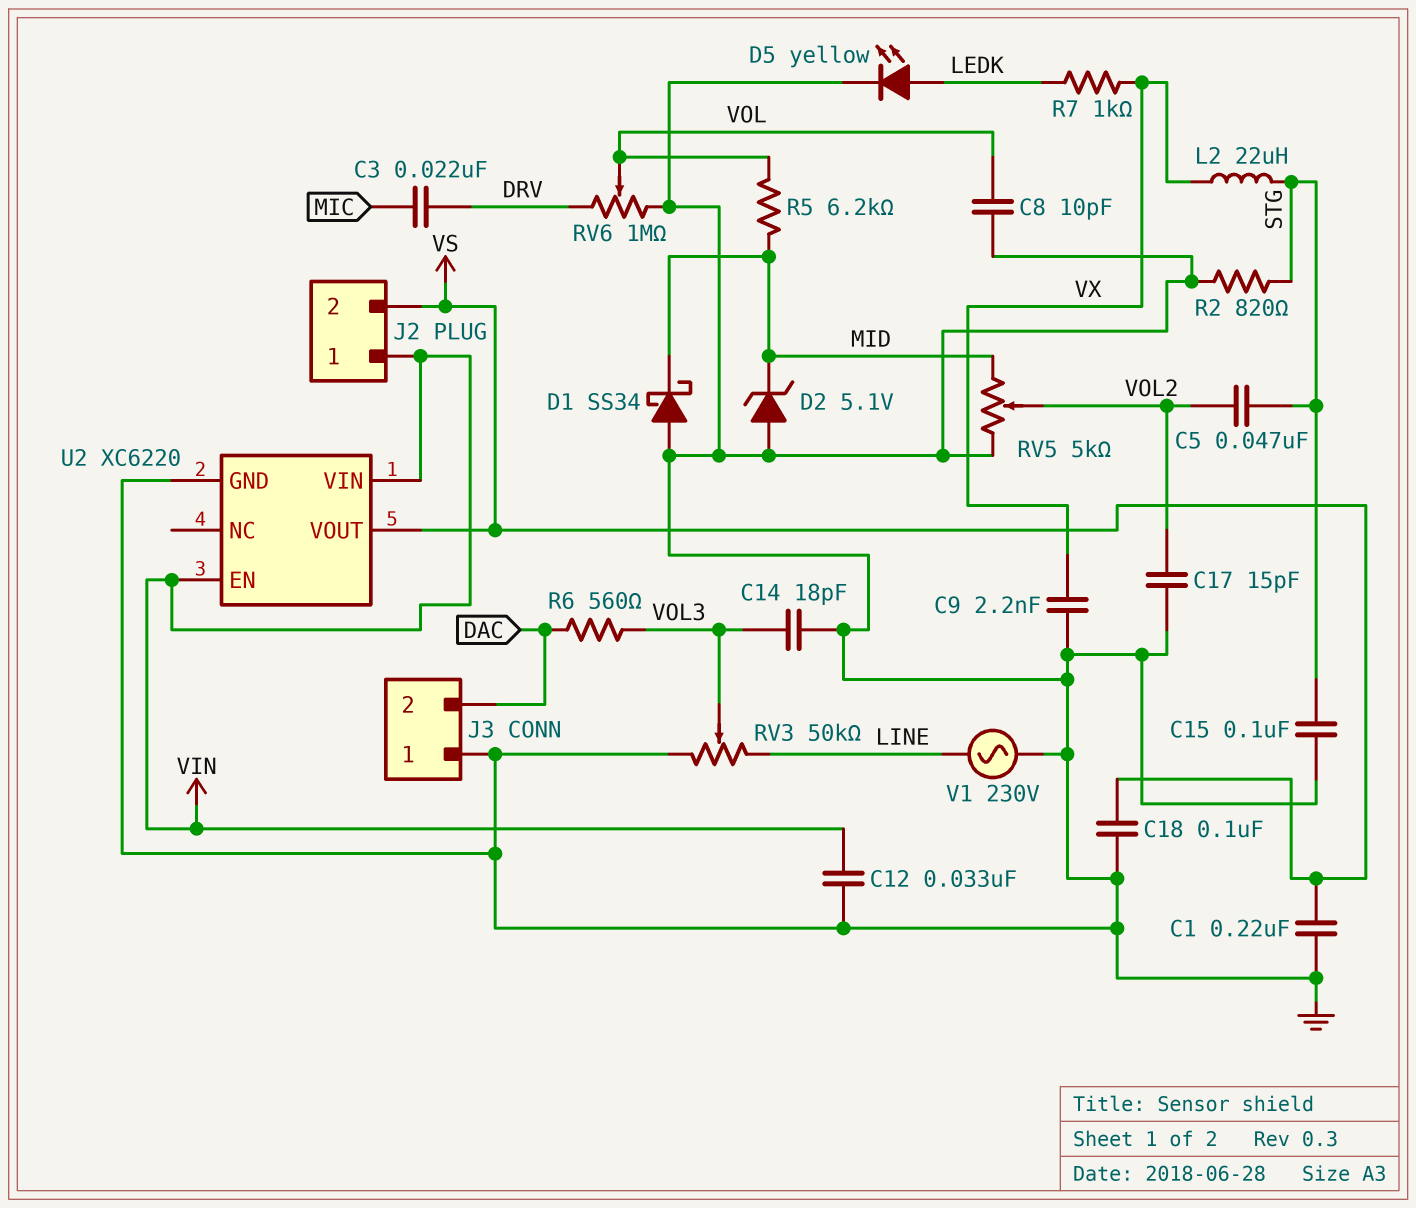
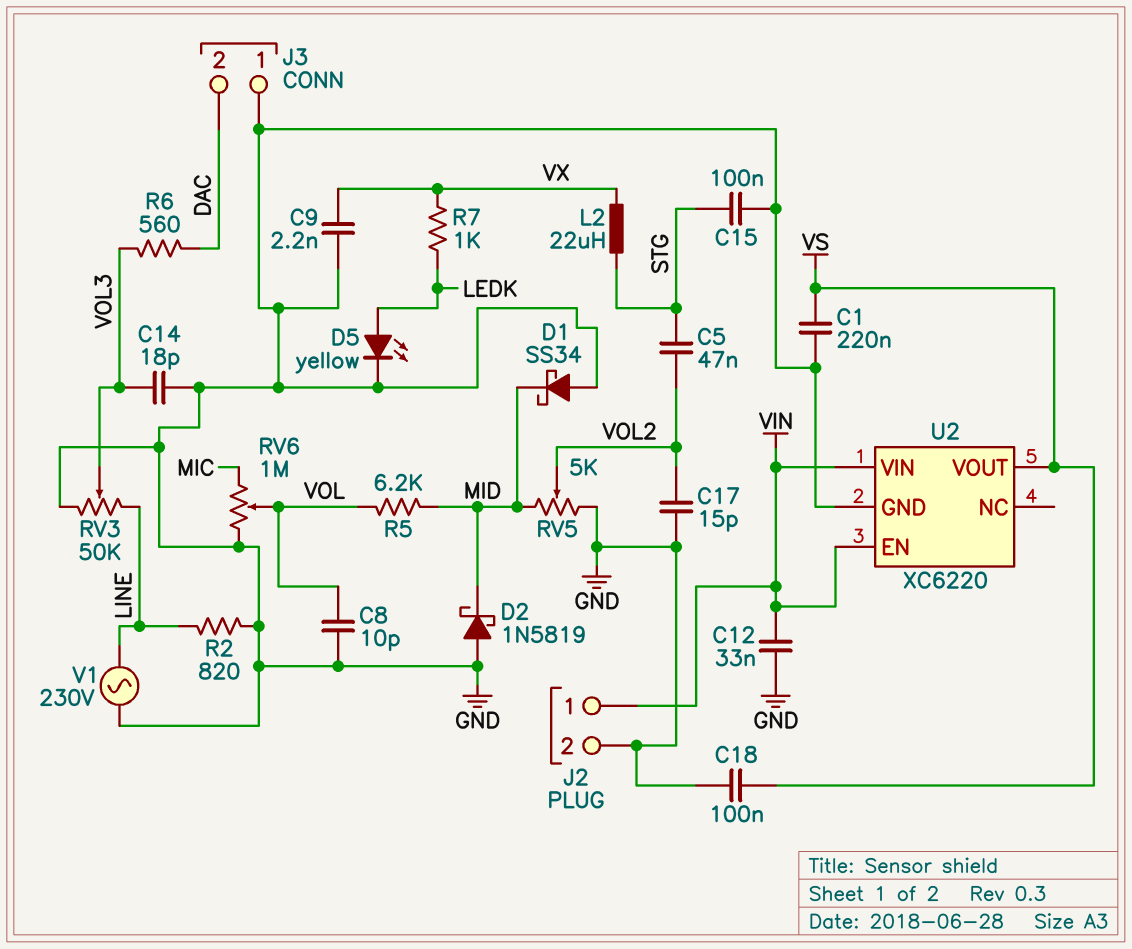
C3: 22nF (DRV, MIC) -> none
D2: zener 5.1V (A GND, K MID) -> schottky 1N5819 (A GND, K MID)
J2 pin 2: VS -> GND
R2: 820 (GND, STG) -> 820 (GND, LINE)
RV6: 1M (DRV, GND, wiper VOL) -> 1M (GND, MIC, wiper VOL)

